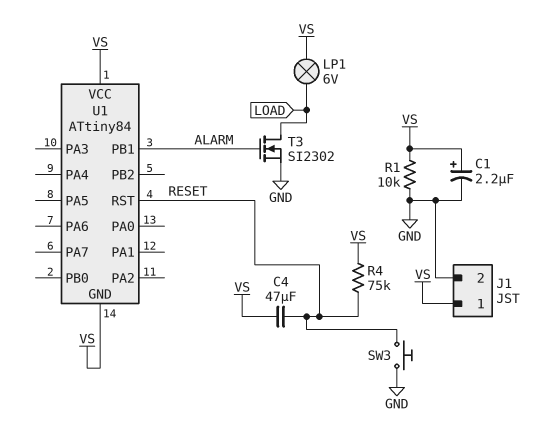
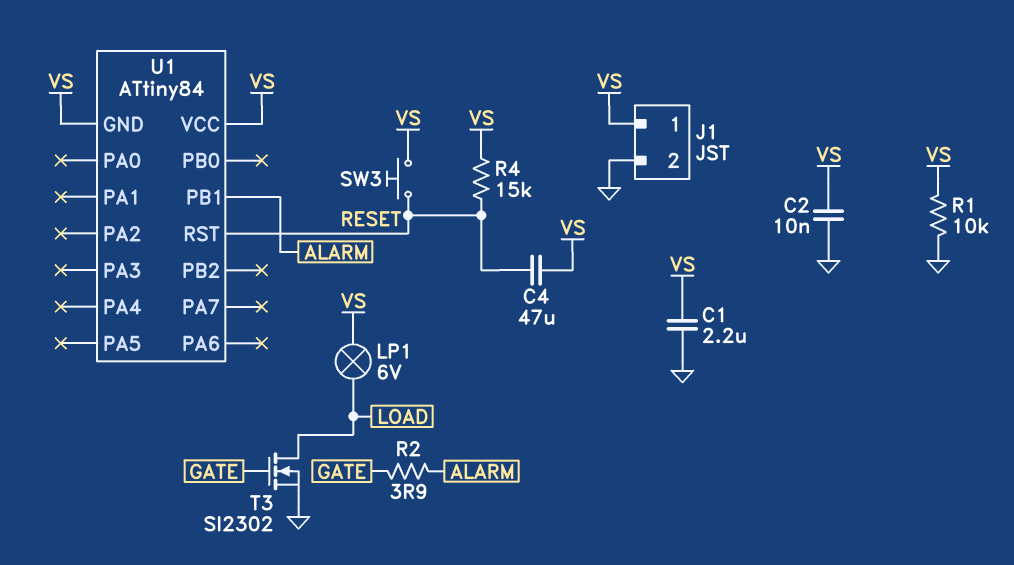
C1: 2.2uF (plus VS, minus GND) -> 2.2uF (GND, VS)
C2: none -> 10nF (GND, VS)
R2: none -> 3.9 (ALARM, GATE)
R4: 75k (RESET, VS) -> 15k (RESET, VS)
SW3: button (GND, RESET) -> button (RESET, VS)
T3: NMOS SI2302 (G ALARM, D LOAD, S GND) -> NMOS SI2302 (G GATE, D LOAD, S GND)

